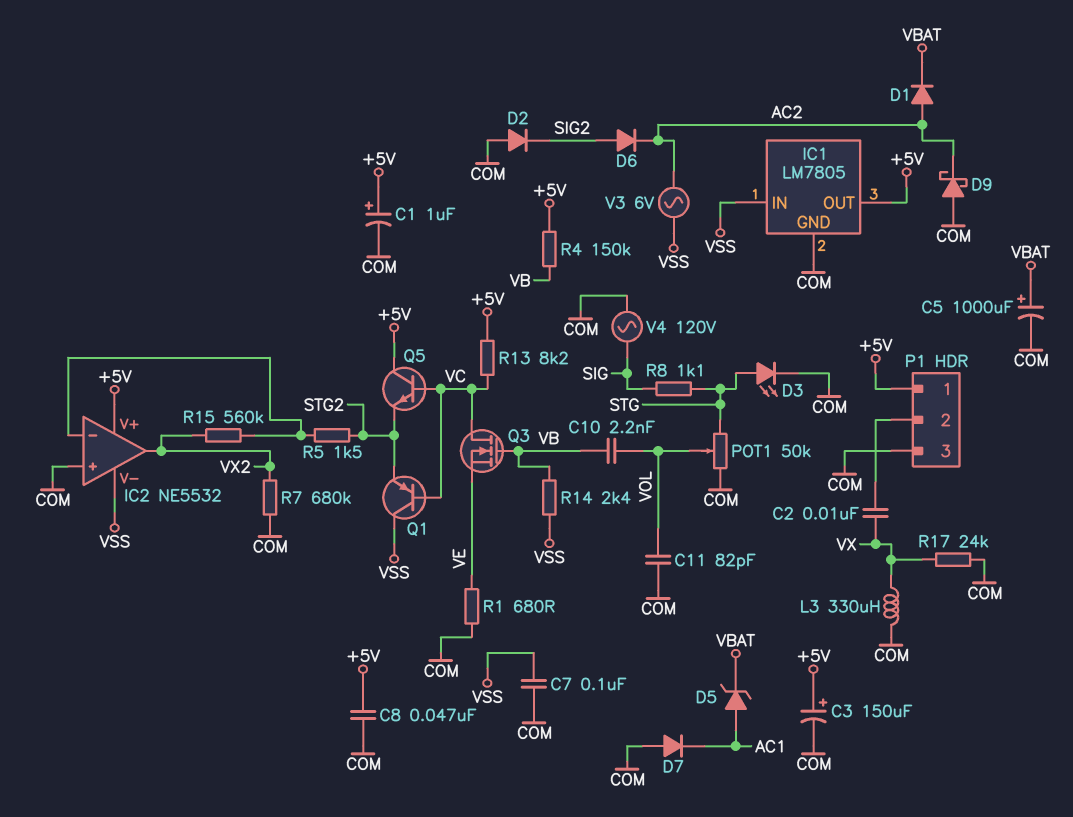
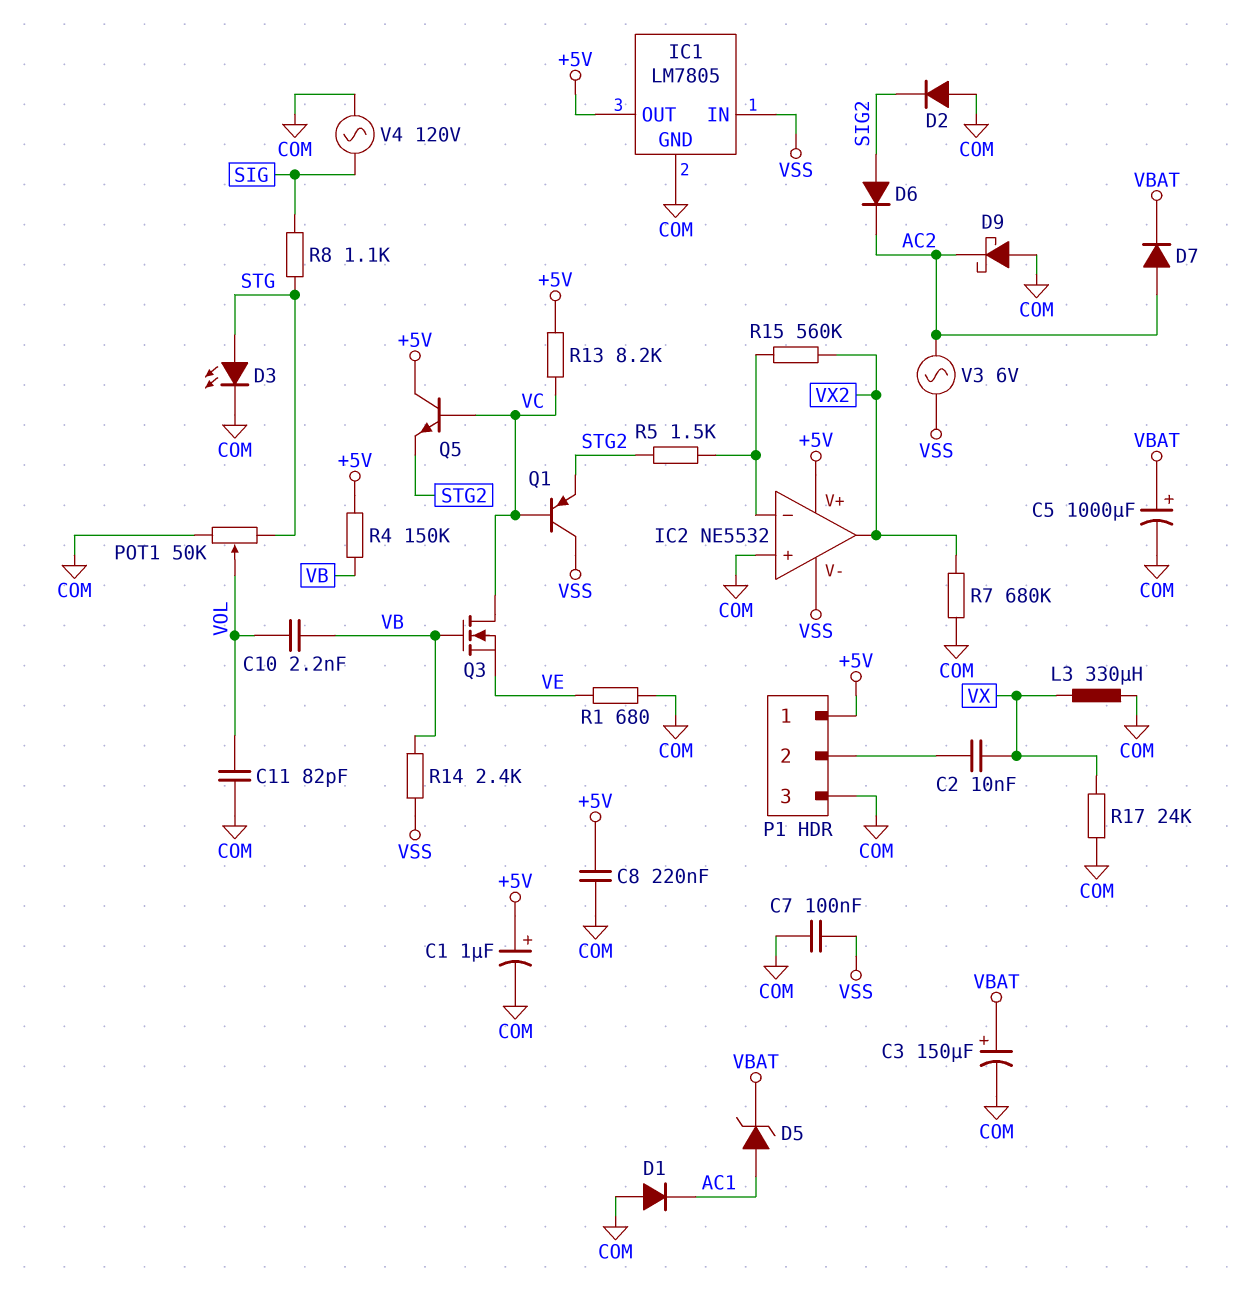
C3: 150uF (plus +5V, minus COM) -> 150uF (plus VBAT, minus COM)
C8: 47nF (+5V, COM) -> 220nF (+5V, COM)
D1: diode (A AC2, K VBAT) -> diode (A COM, K AC1)
D7: diode (A COM, K AC1) -> diode (A AC2, K VBAT)

